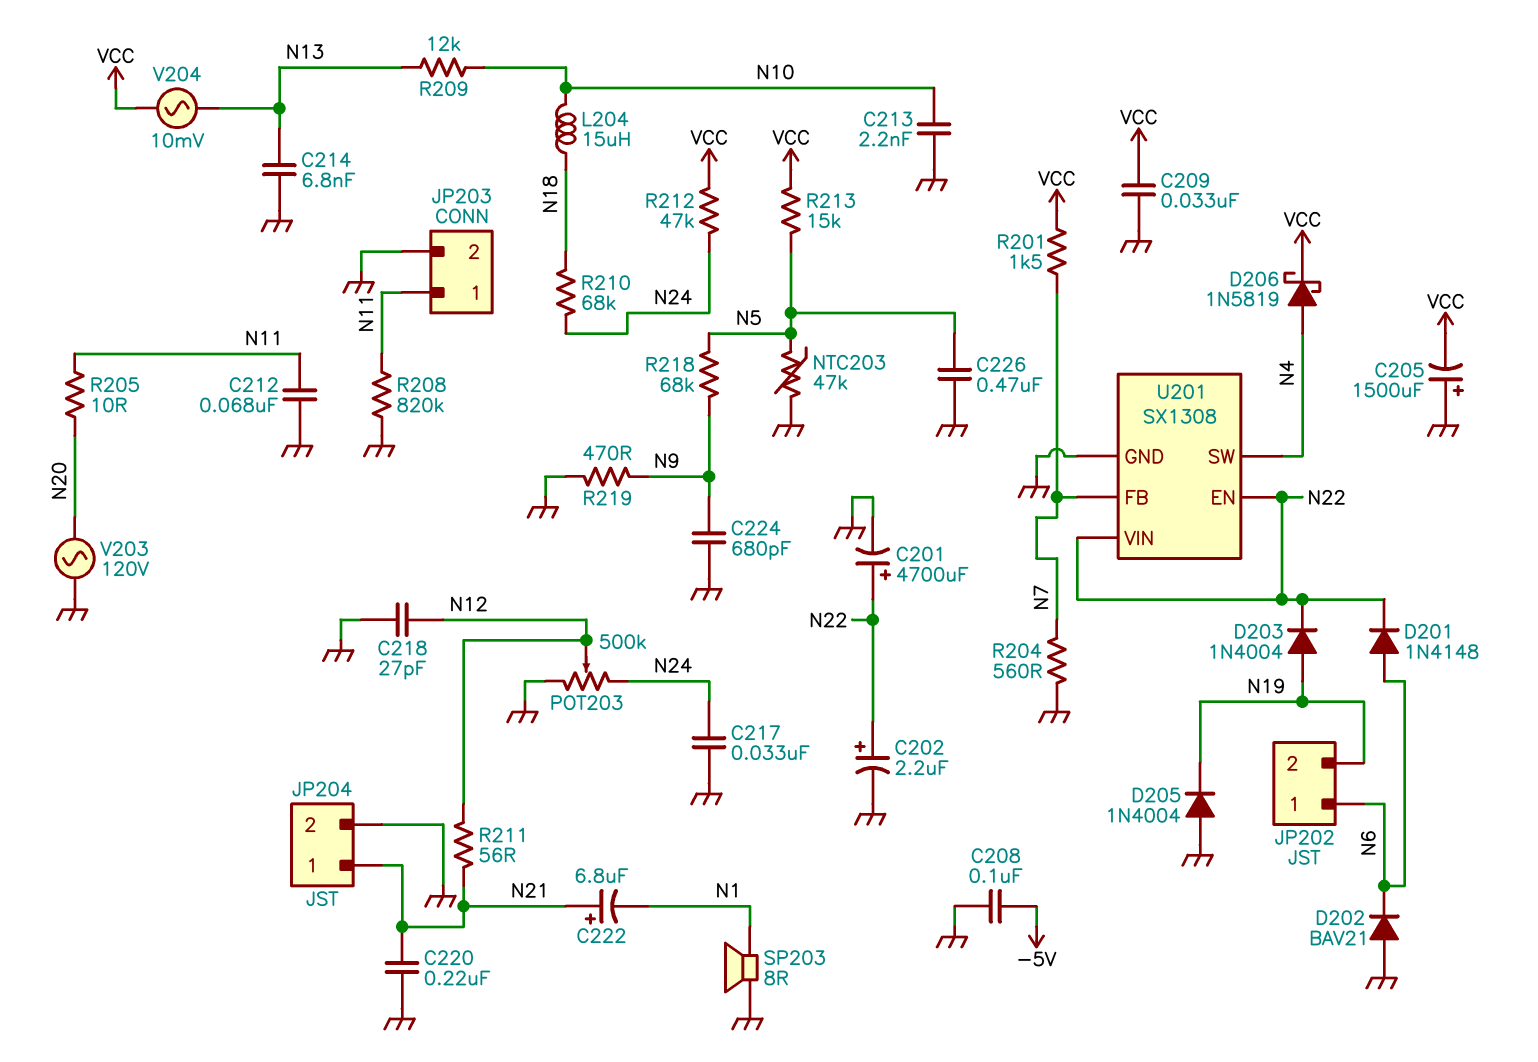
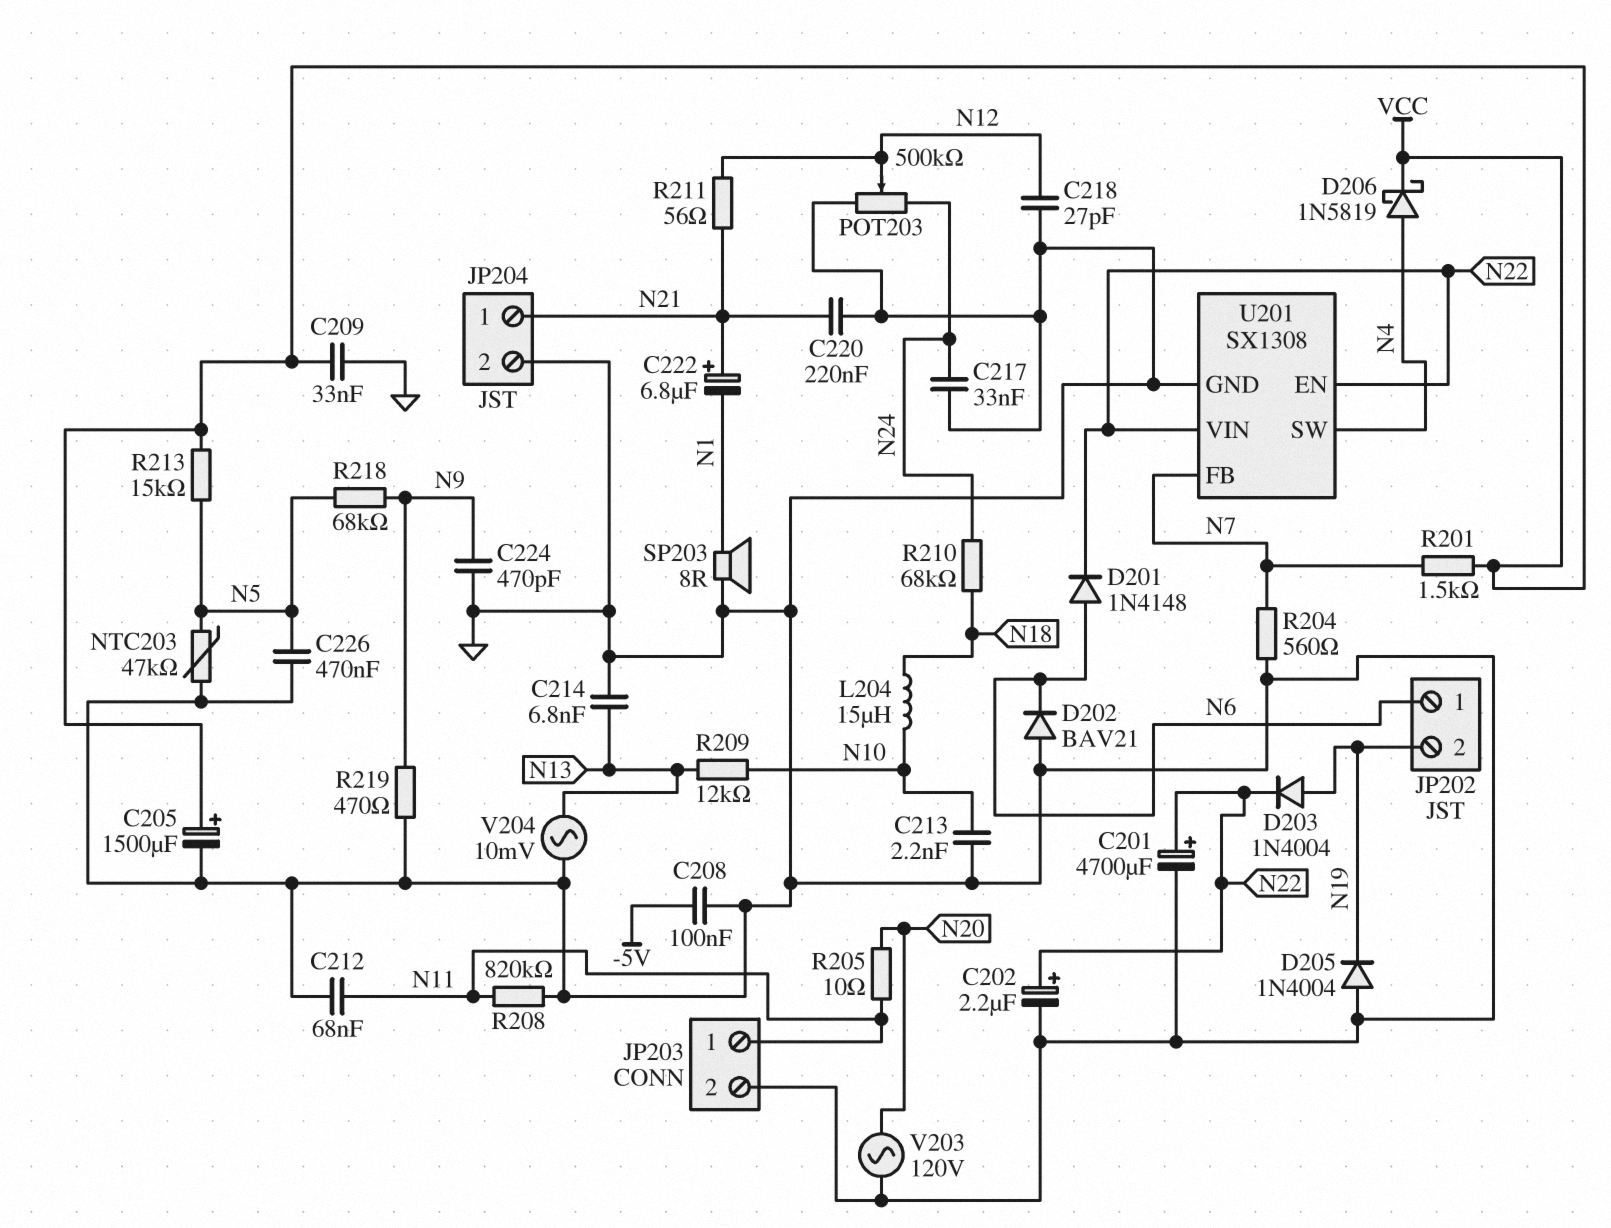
C205: 1500uF (plus GND, minus VCC) -> 1500uF (plus VCC, minus GND)
C224: 680pF (GND, N9) -> 470pF (GND, N9)
R212: 47k (N24, VCC) -> none
V204: AC 10mV (N13, VCC) -> AC 10mV (GND, N13)

